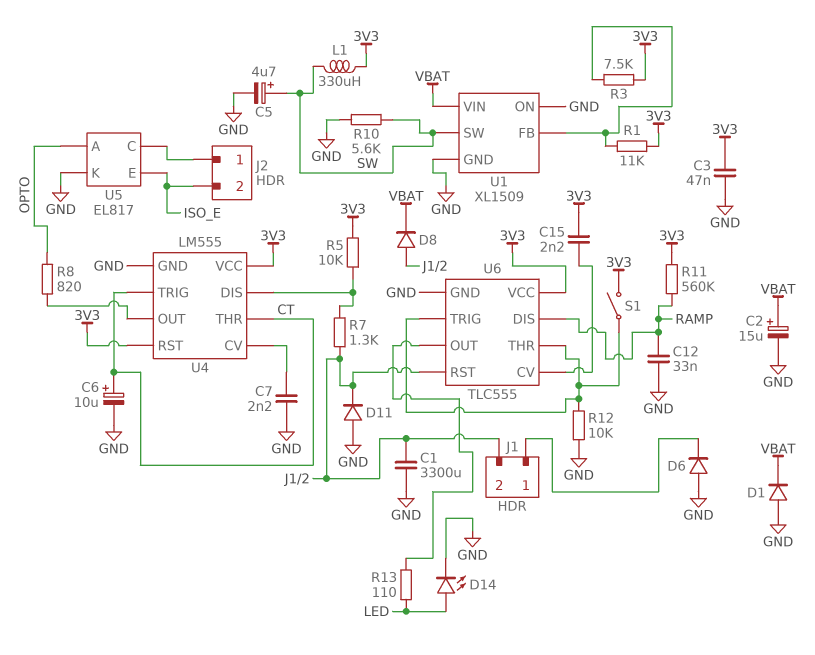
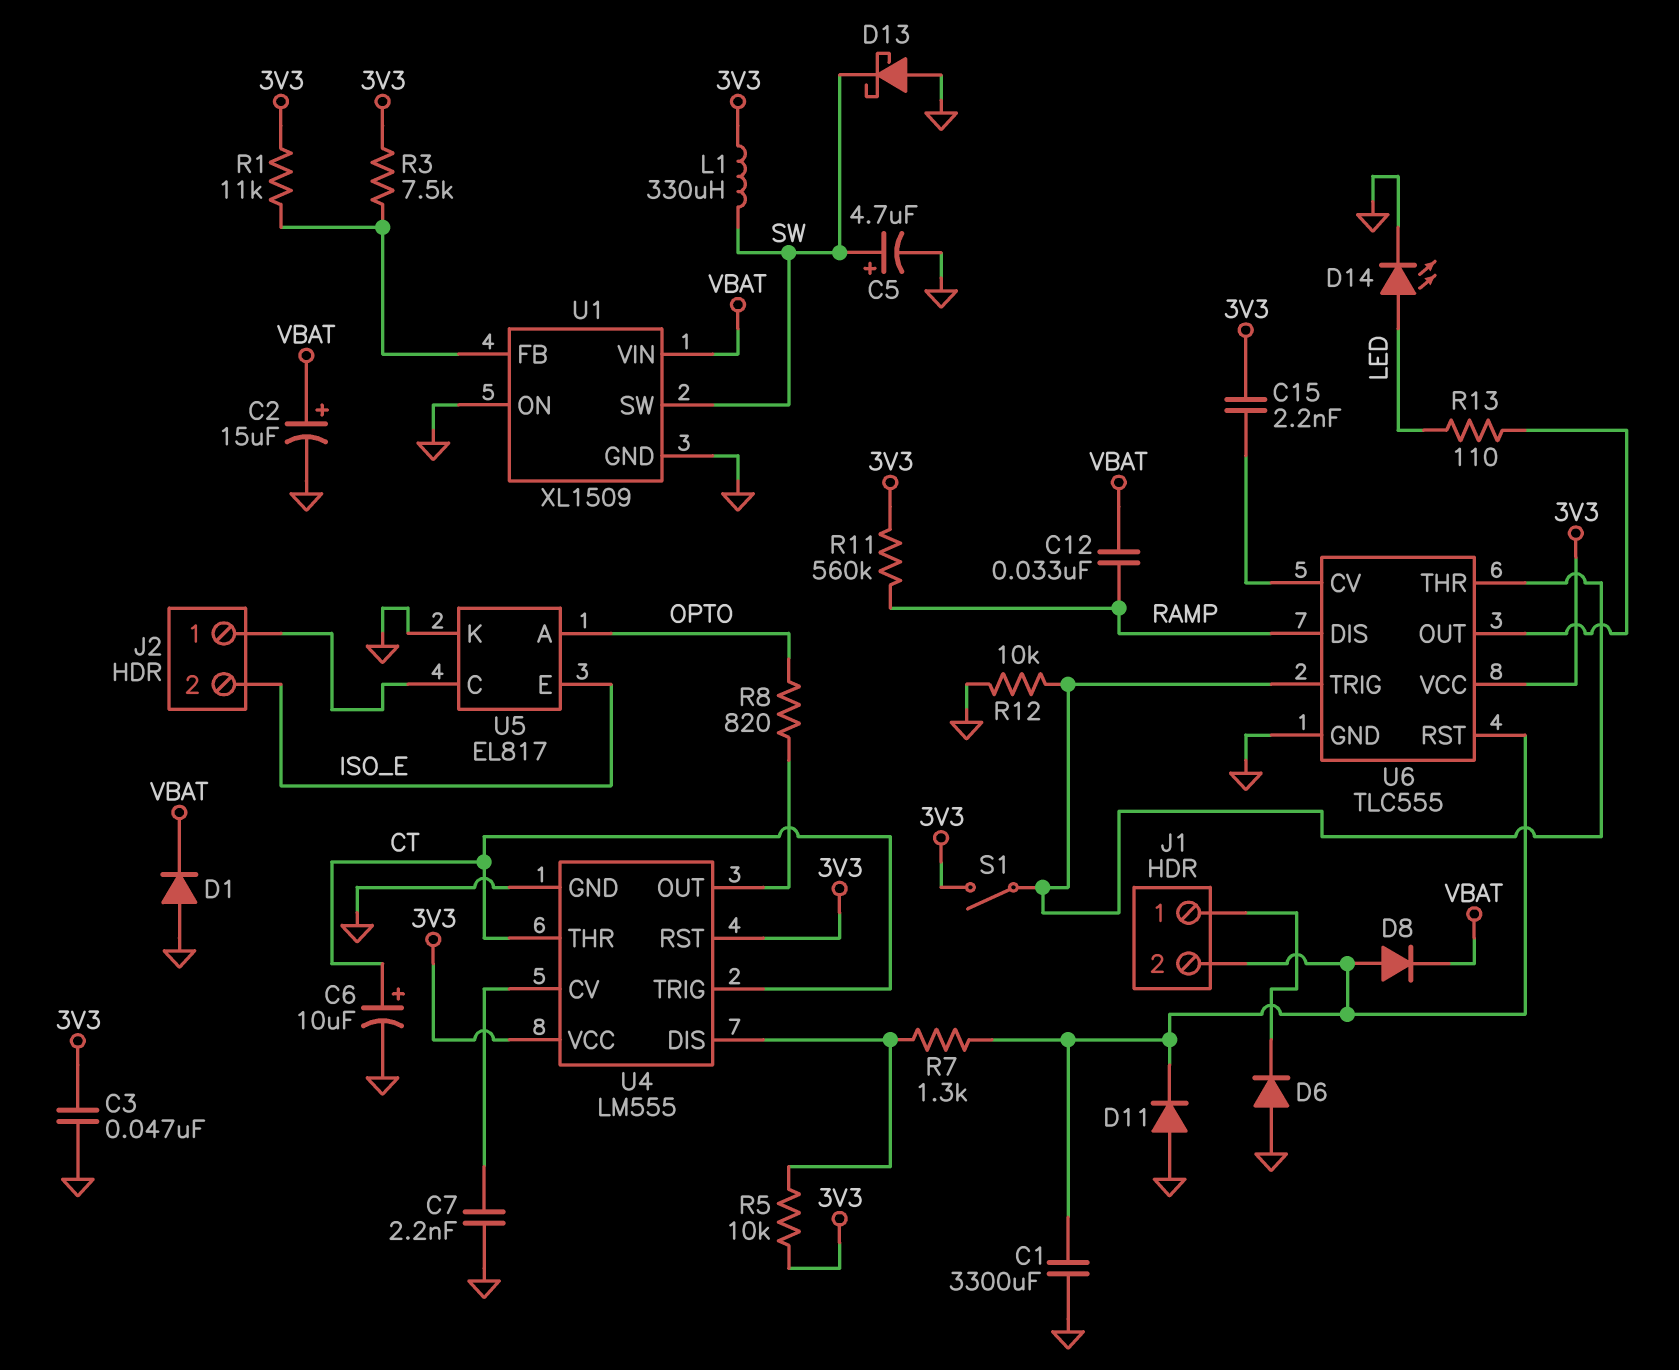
C12: 33nF (GND, RAMP) -> 33nF (RAMP, VBAT)
D13: none -> schottky (A GND, K SW)
R10: 5.6k (GND, SW) -> none

